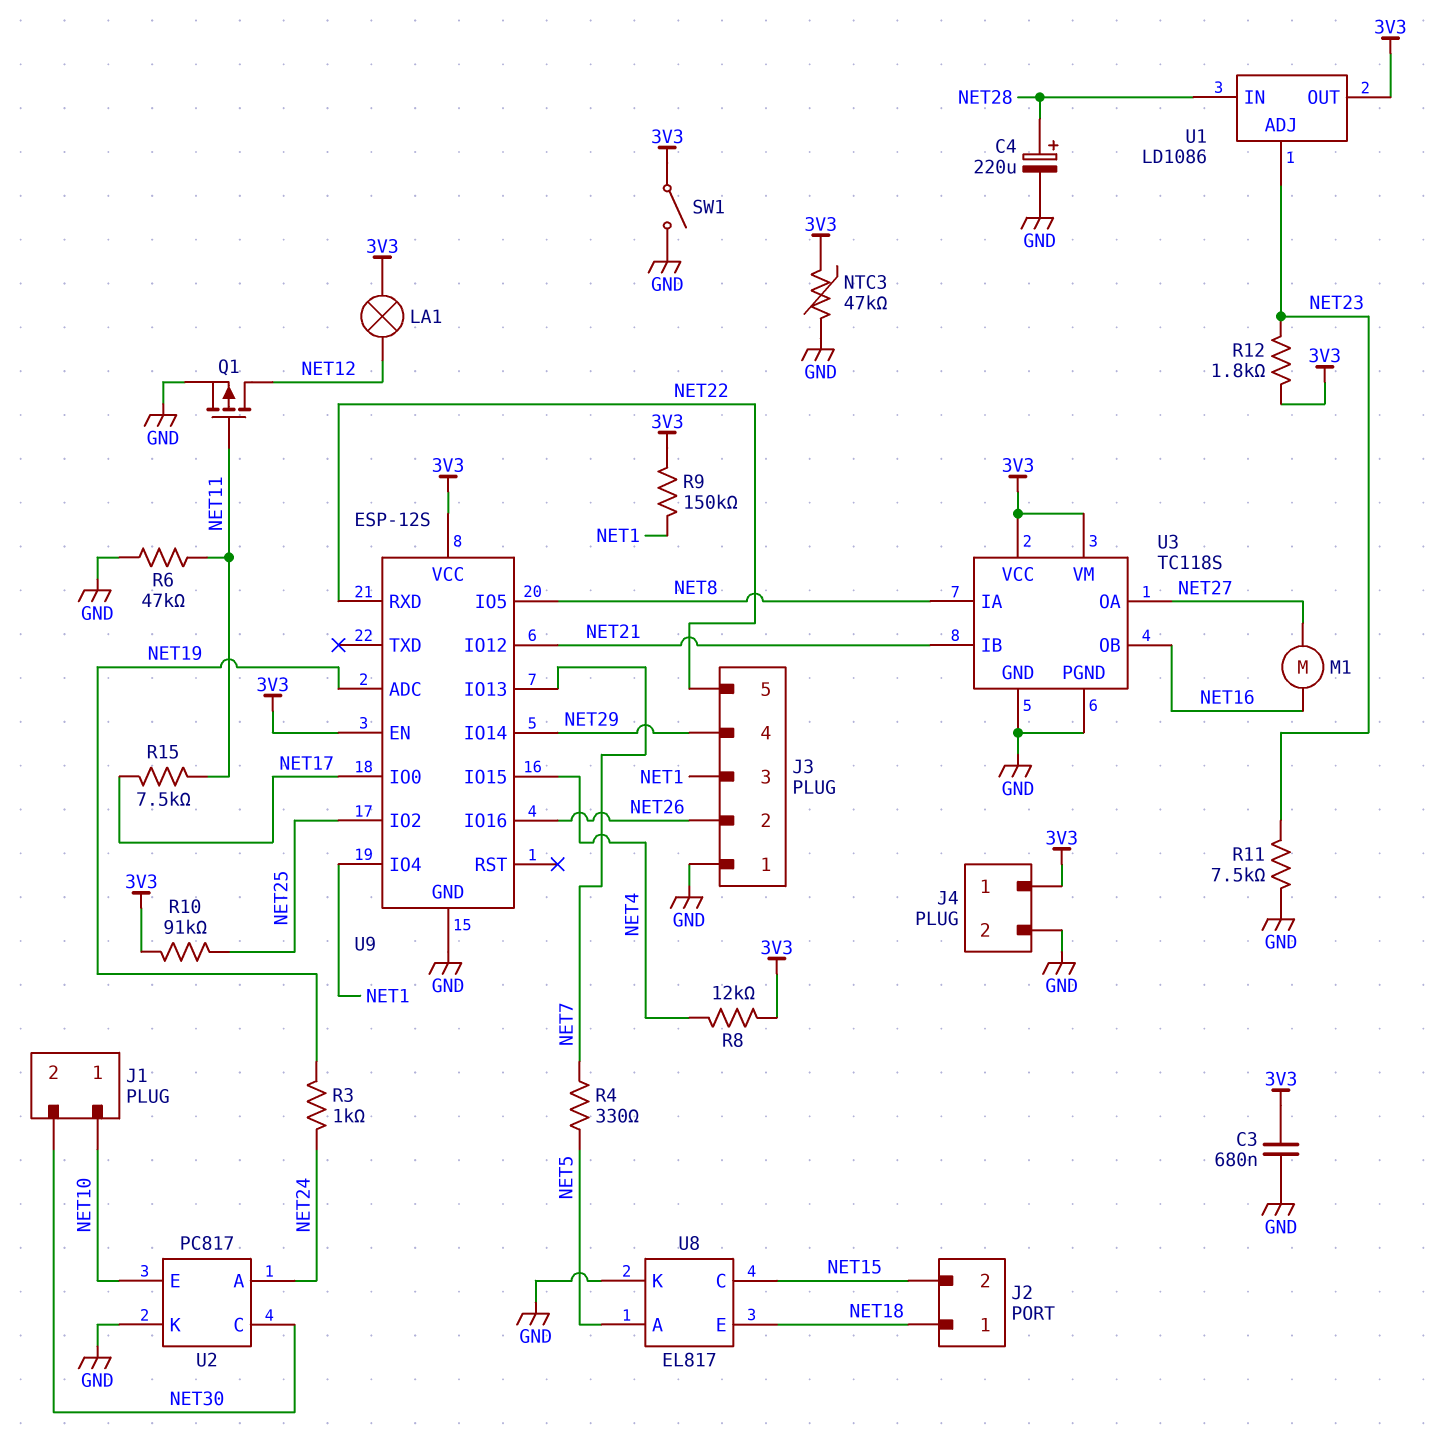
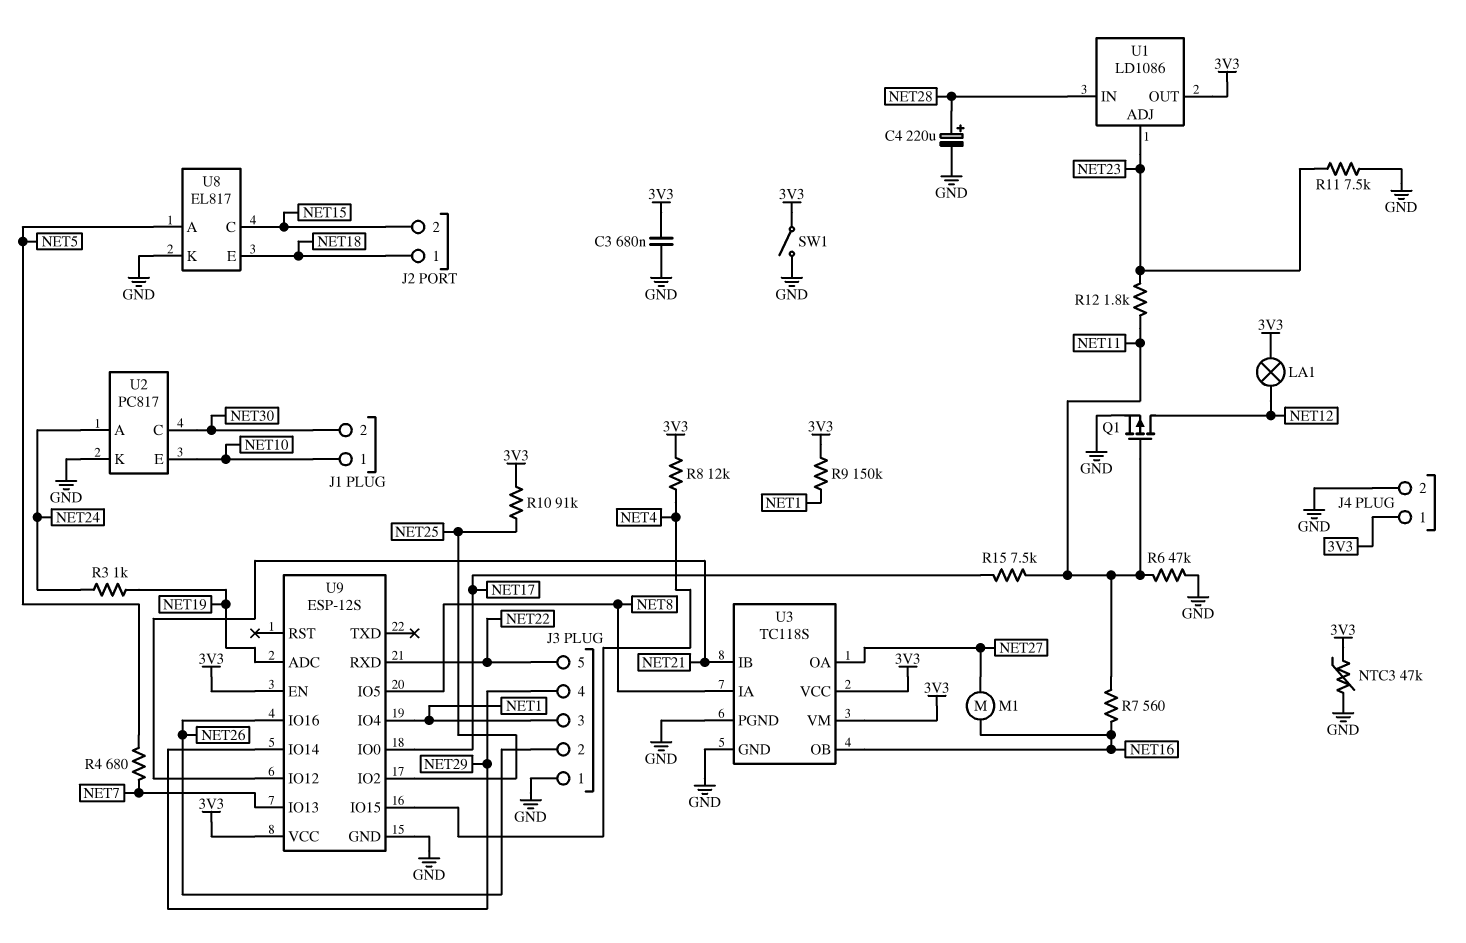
R4: 330 (NET5, NET7) -> 680 (NET5, NET7)
R7: none -> 560 (NET11, NET16)
R12: 1.8k (3V3, NET23) -> 1.8k (NET11, NET23)

